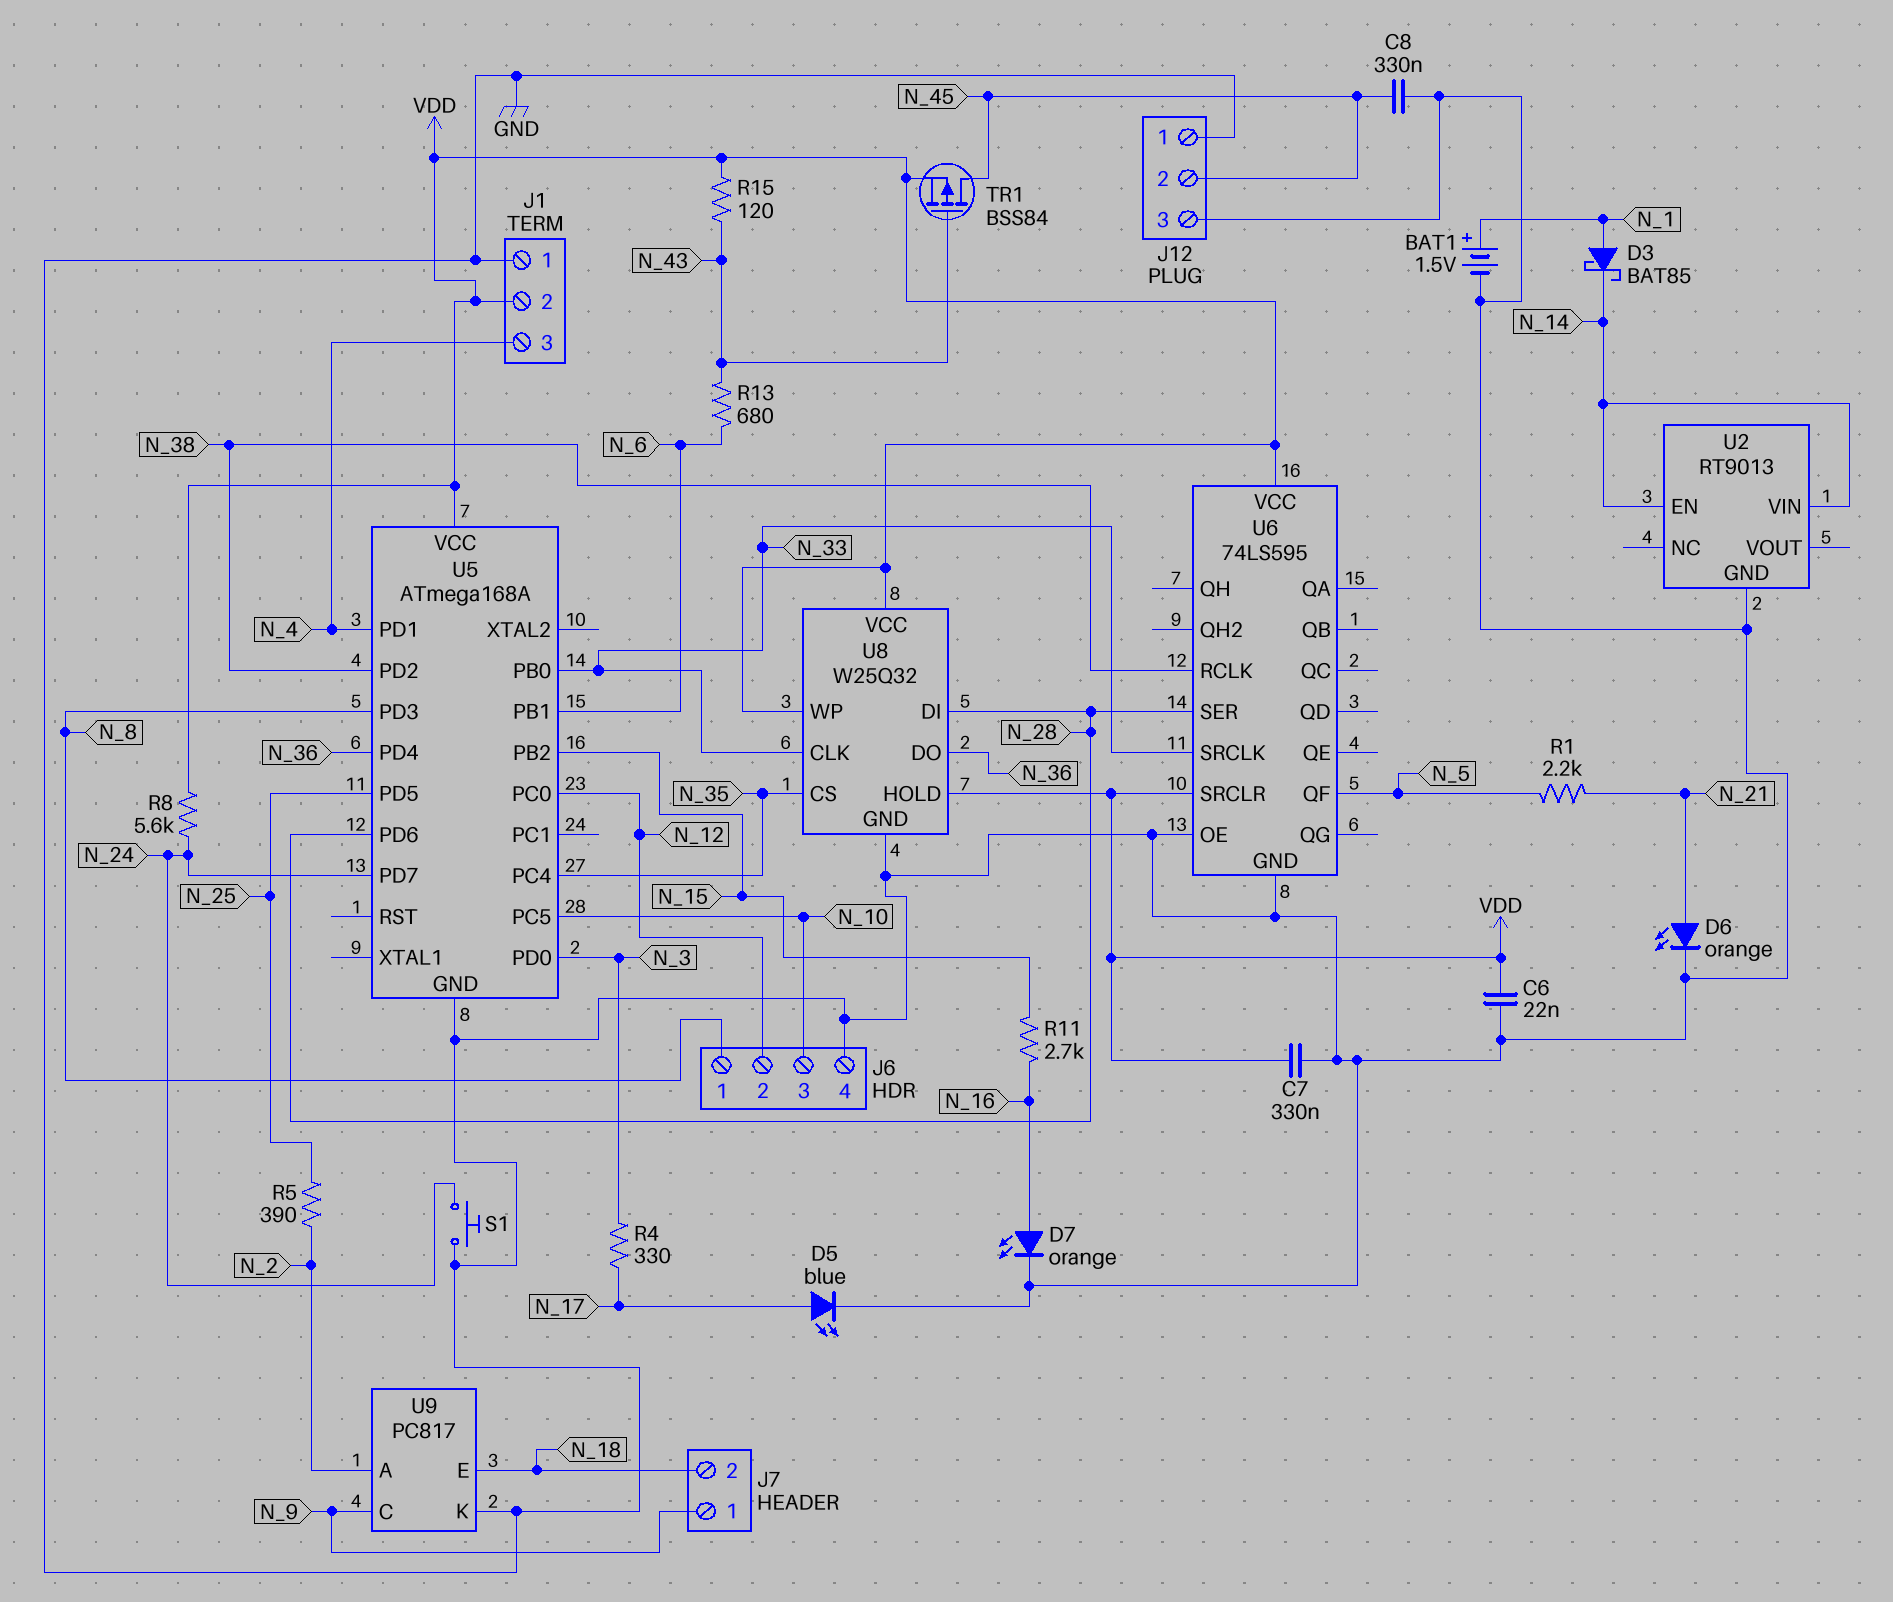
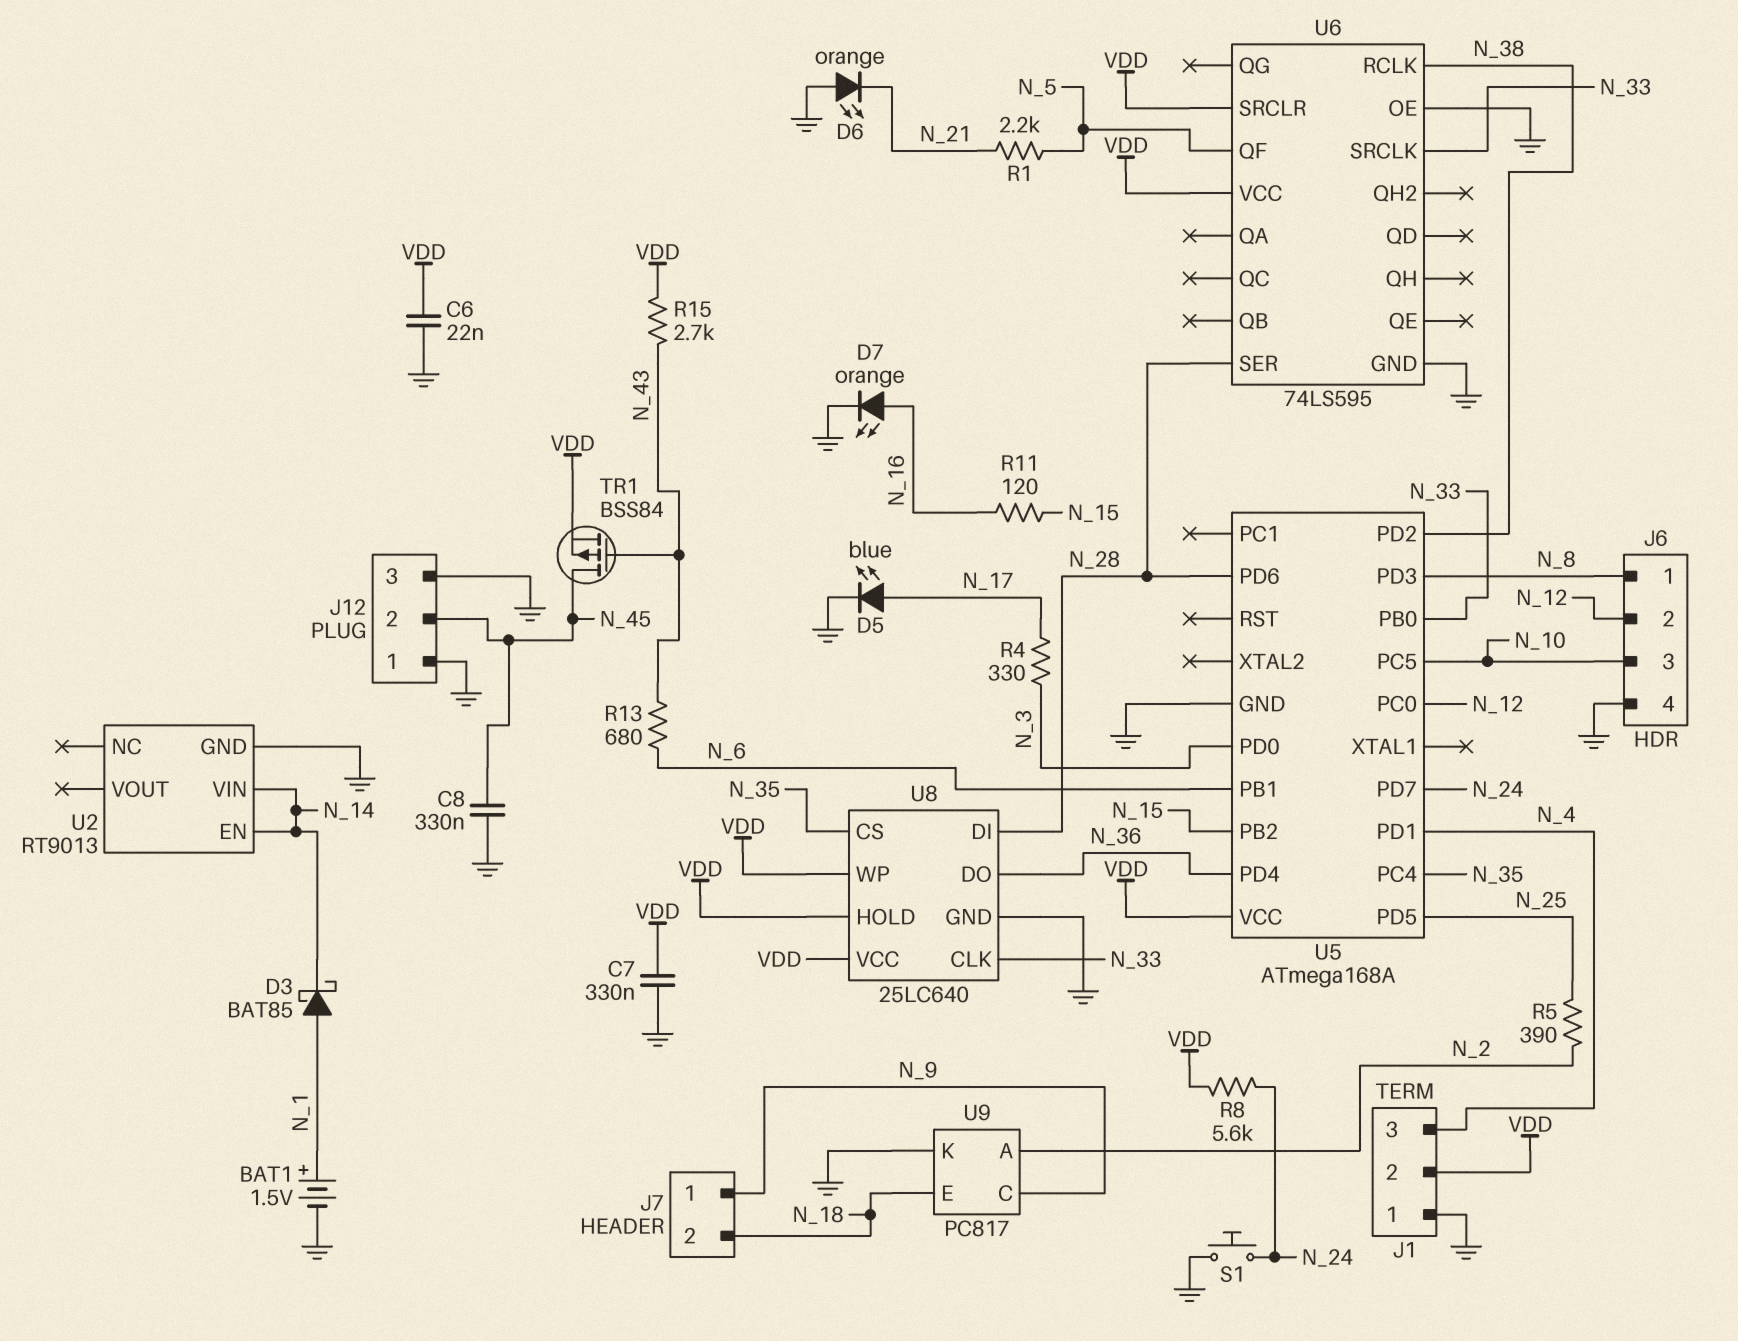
D6: LED orange (A N_21, K GND) -> LED orange (A GND, K N_21)
R11: 2.7k (N_15, N_16) -> 120 (N_15, N_16)
R15: 120 (N_43, VDD) -> 2.7k (N_43, VDD)
U8: W25Q32 -> 25LC640

